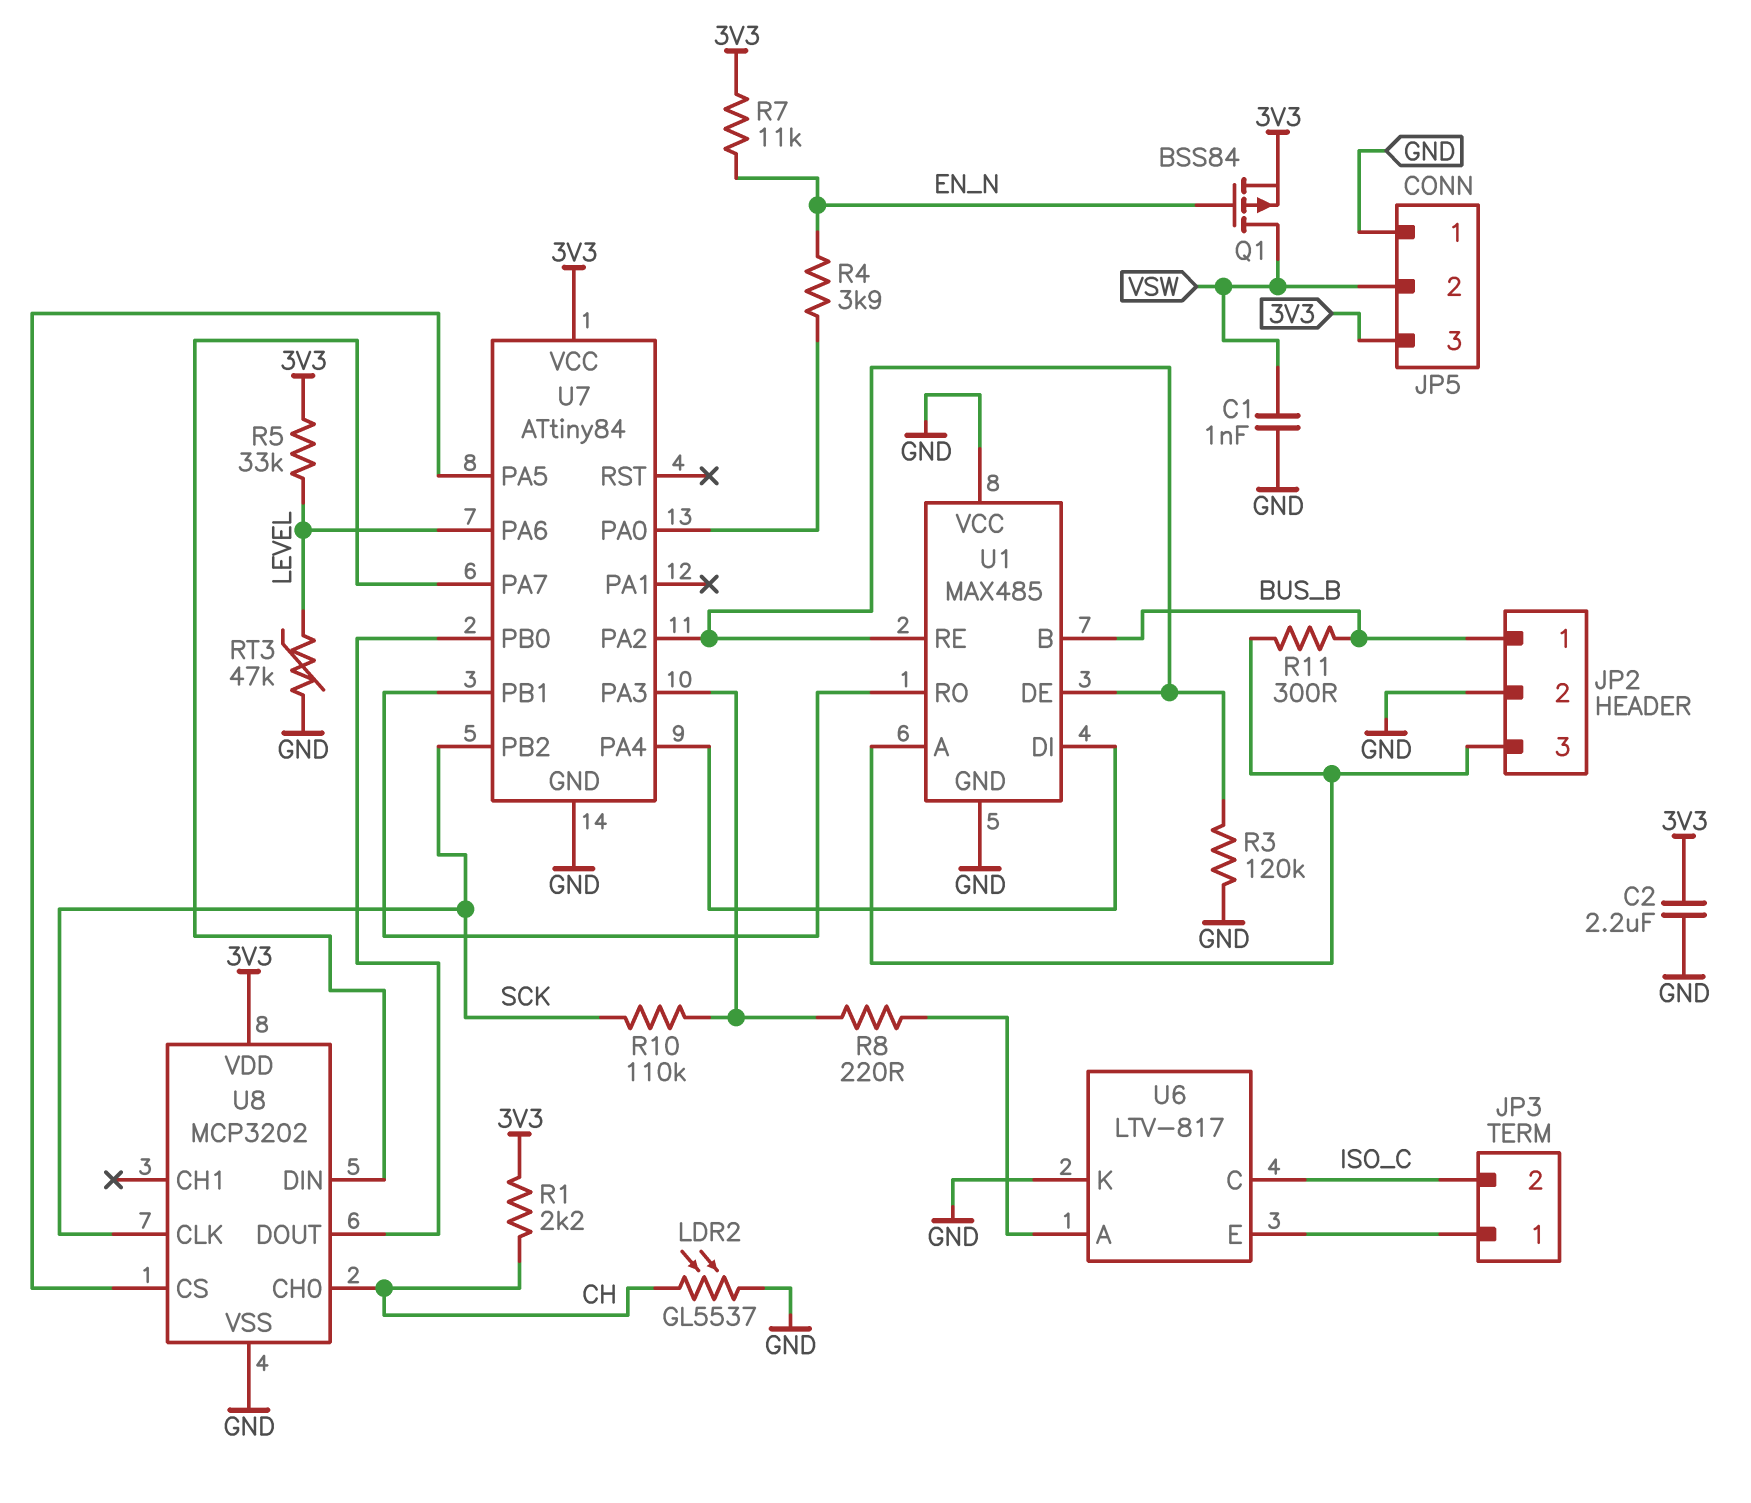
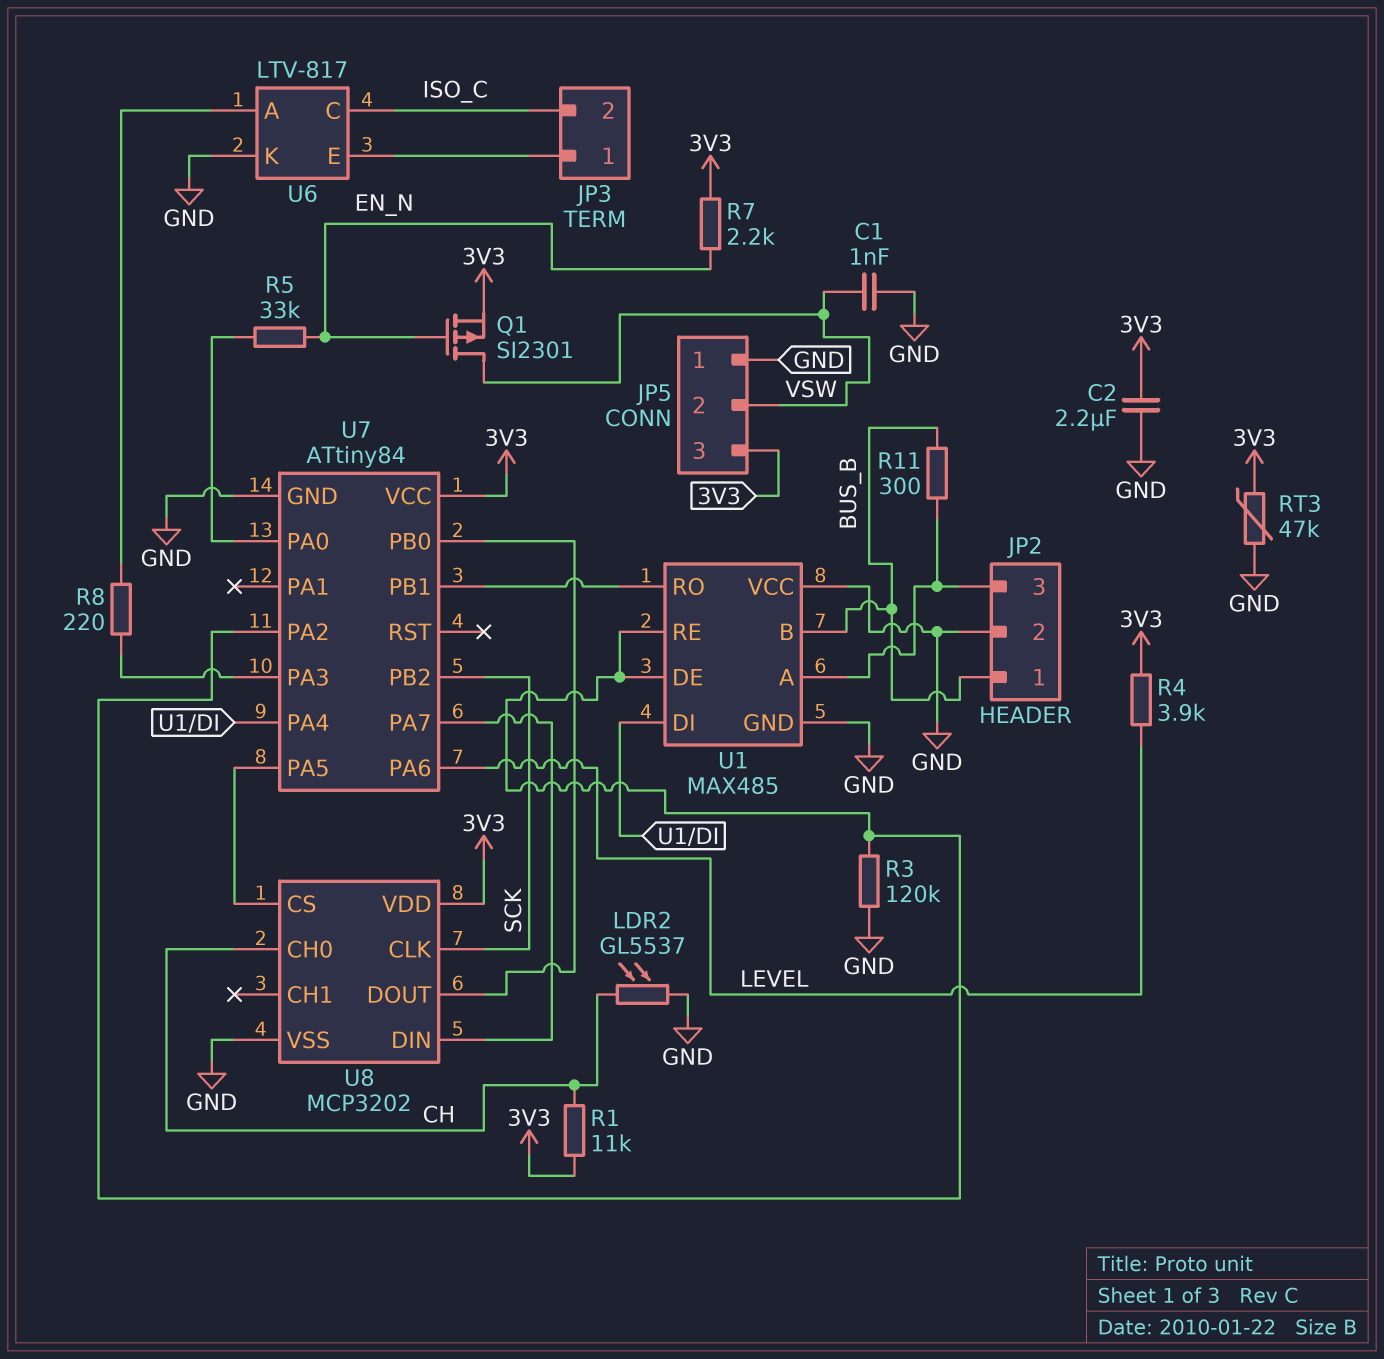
Q1: PMOS BSS84 (G EN_N, D VSW, S 3V3) -> PMOS SI2301 (G EN_N, D VSW, S 3V3)
R1: 2.2k (3V3, CH) -> 11k (3V3, CH)
R4: 3.9k (EN_N, U7/PA0) -> 3.9k (3V3, LEVEL)
R5: 33k (3V3, LEVEL) -> 33k (EN_N, U7/PA0)
R7: 11k (3V3, EN_N) -> 2.2k (3V3, EN_N)
R10: 110k (SCK, U7/PA3) -> none
RT3: 47k (GND, LEVEL) -> 47k (3V3, GND)

